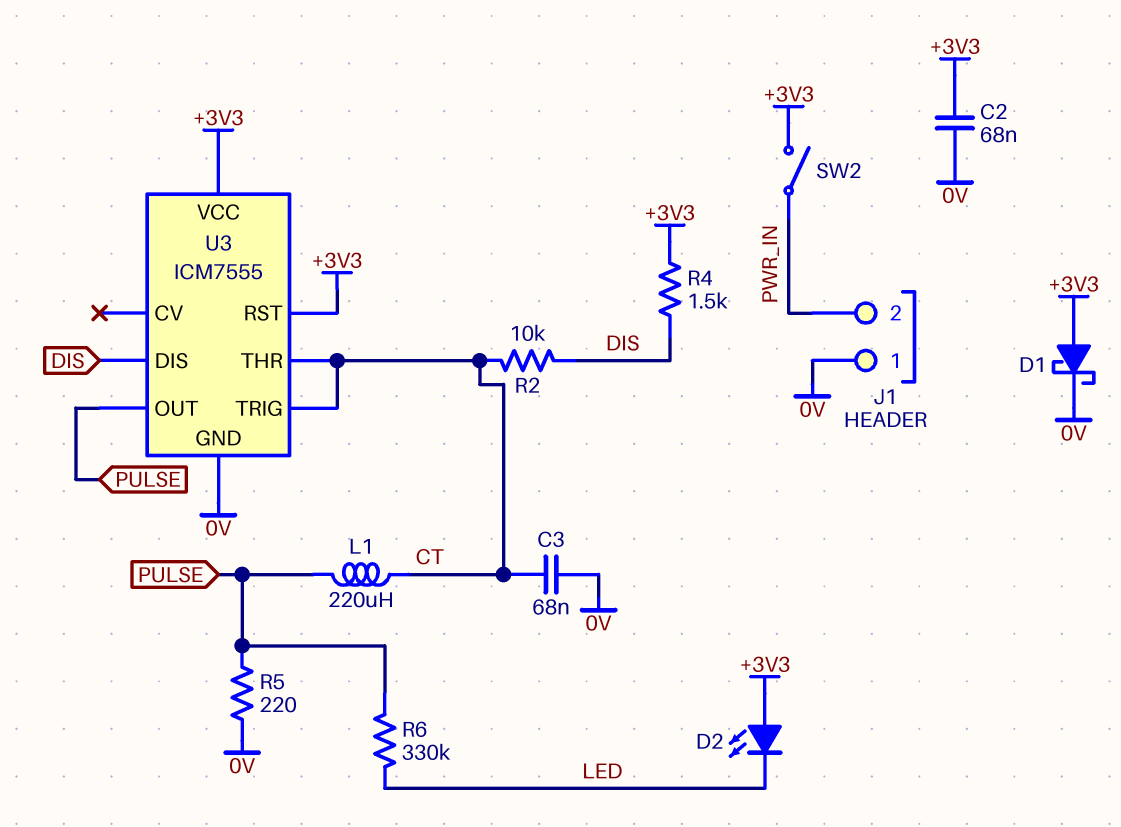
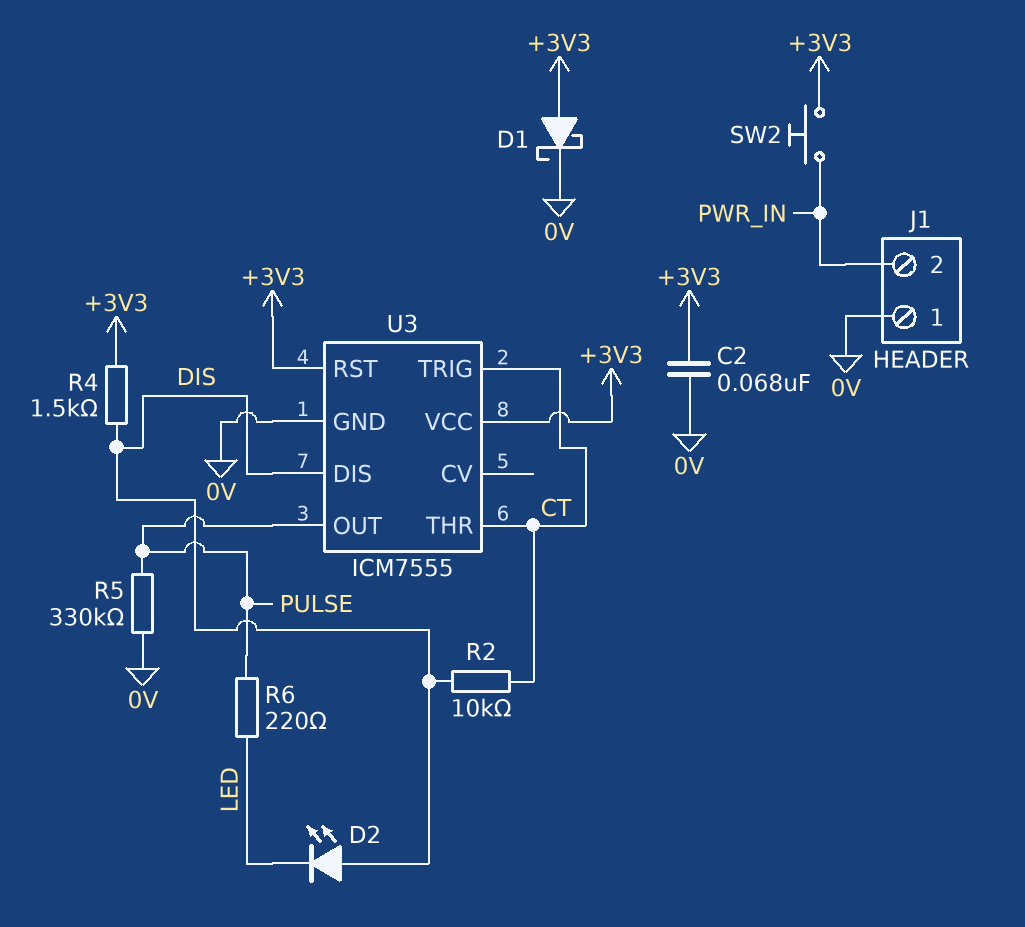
C3: 68nF (0V, CT) -> none
D2: LED (A +3V3, K LED) -> LED (A DIS, K LED)
L1: 220uH (CT, PULSE) -> none
R5: 220 (0V, PULSE) -> 330k (0V, PULSE)
R6: 330k (LED, PULSE) -> 220 (LED, PULSE)
SW2: switch (+3V3, PWR_IN) -> button (+3V3, PWR_IN)

